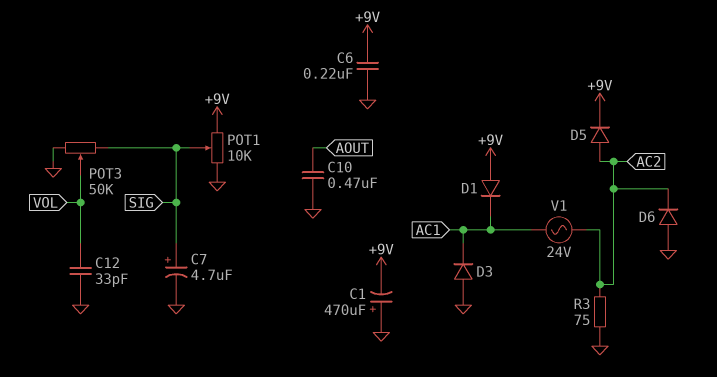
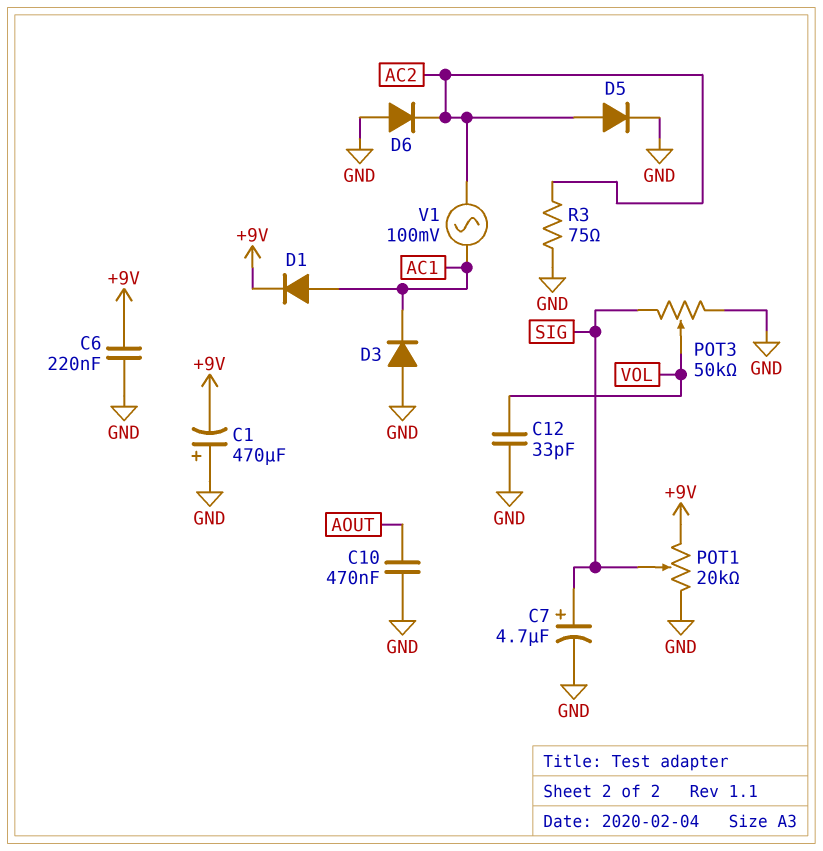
D1: diode (A +9V, K AC1) -> diode (A AC1, K +9V)
D5: diode (A AC2, K +9V) -> diode (A AC2, K GND)
POT1: 10k (+9V, GND, wiper SIG) -> 20k (+9V, GND, wiper SIG)
V1: AC 24V (AC1, AC2) -> AC 100mV (AC1, AC2)

